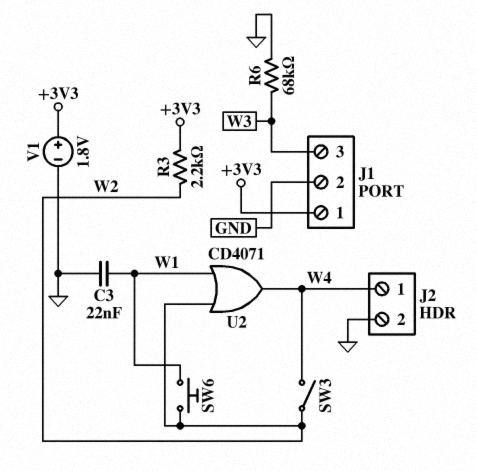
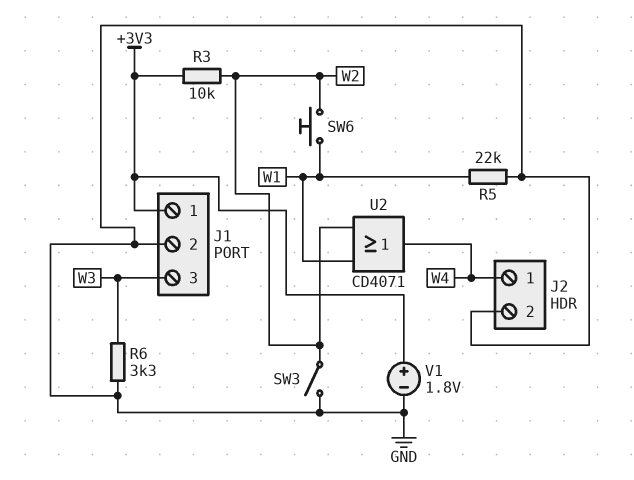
C3: 22nF (GND, W1) -> none
R3: 2.2k (+3V3, W2) -> 10k (+3V3, W2)
R5: none -> 22k (GND, W1)
R6: 68k (GND, W3) -> 3.3k (GND, W3)
SW3: switch (W2, W4) -> switch (GND, W2)

